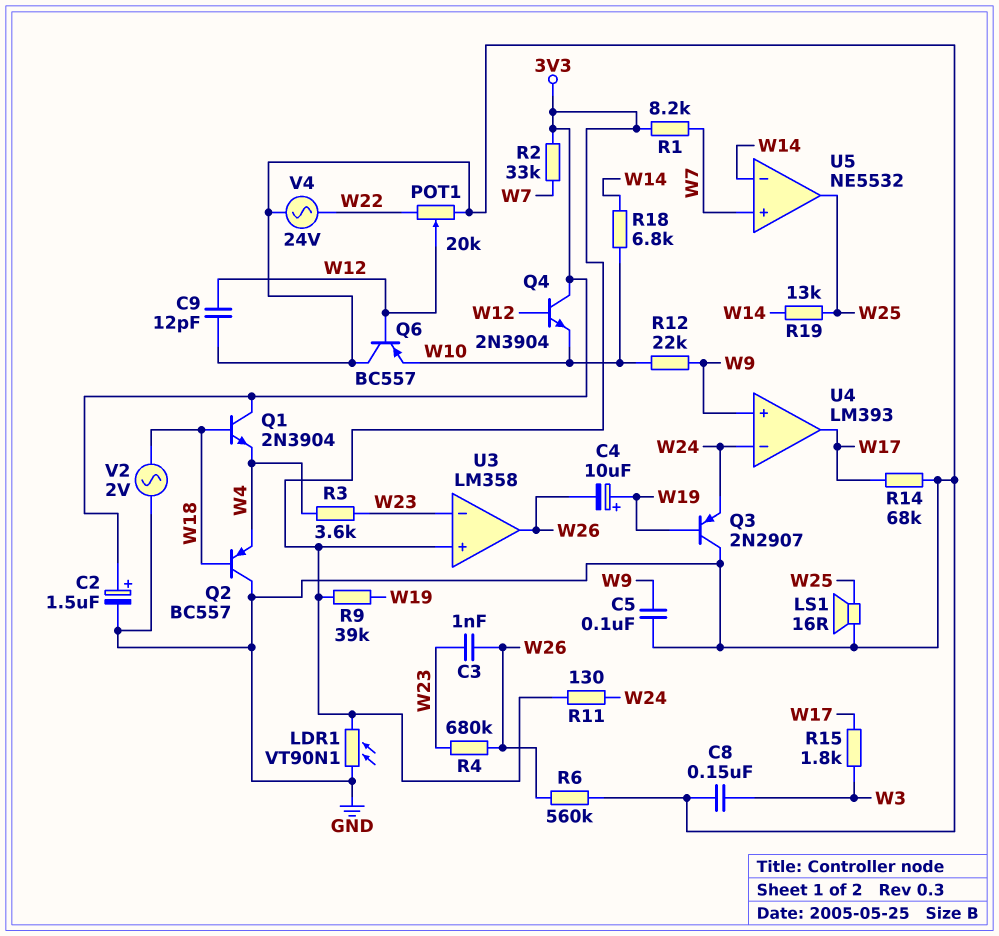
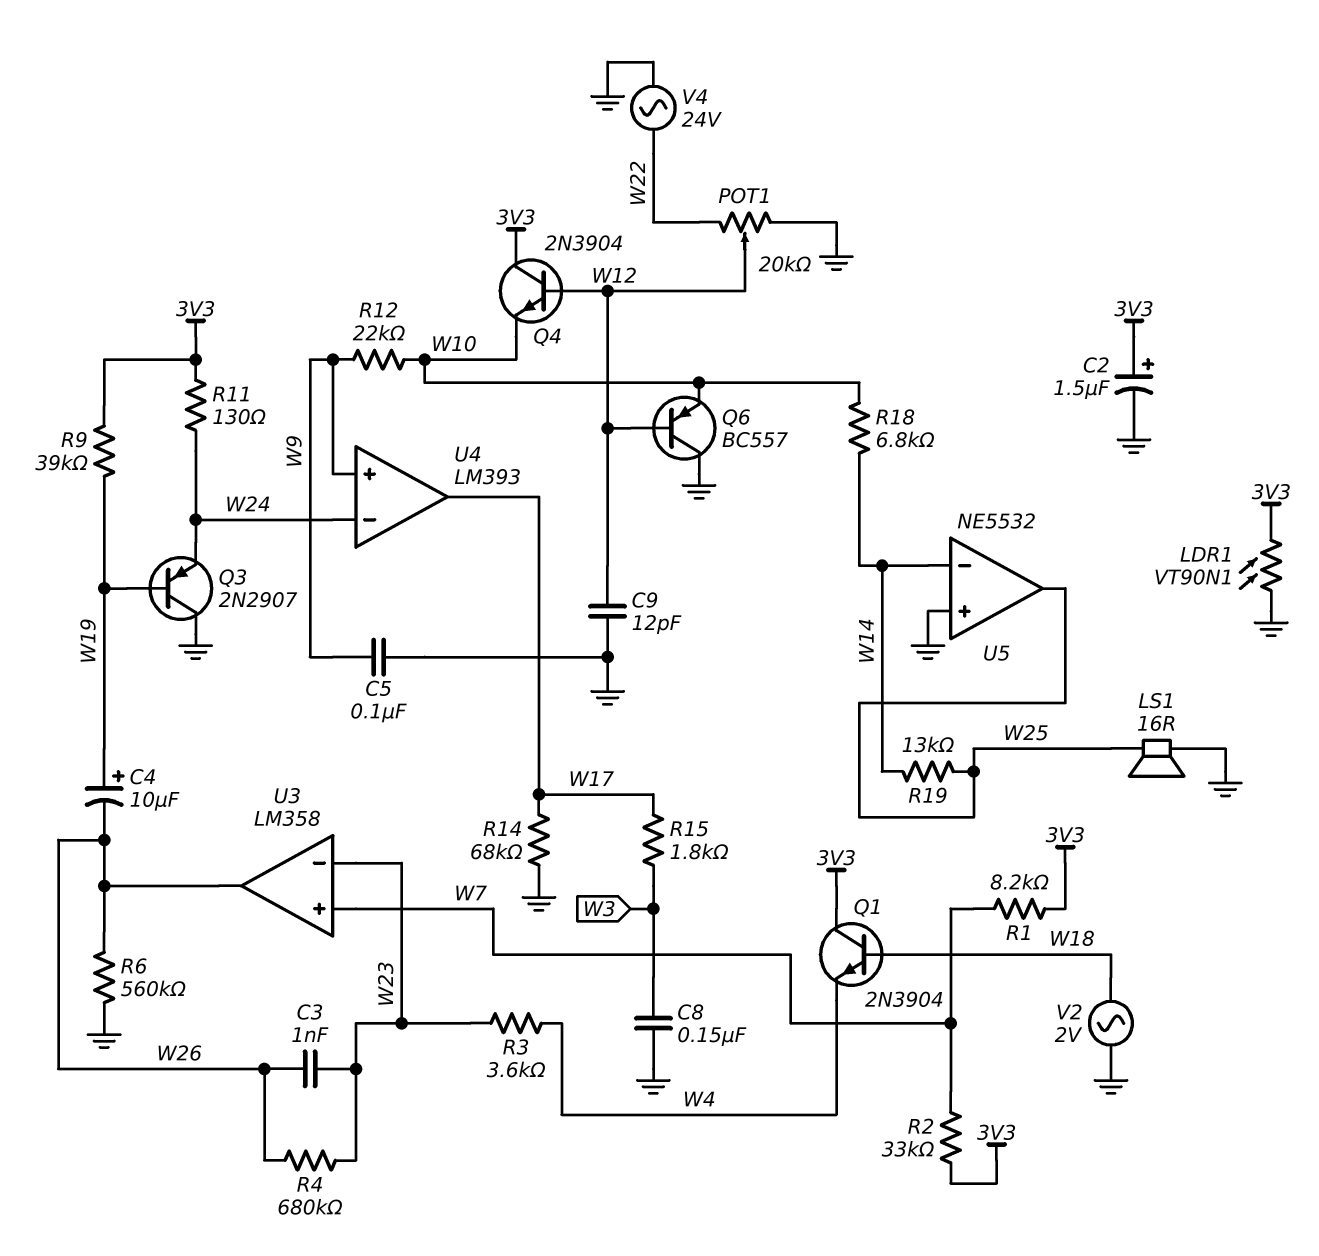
Q2: PNP BC557 (B W18, C GND, E W4) -> none
U3 pin in+: 3V3 -> W7
U5 pin in+: W7 -> GND

